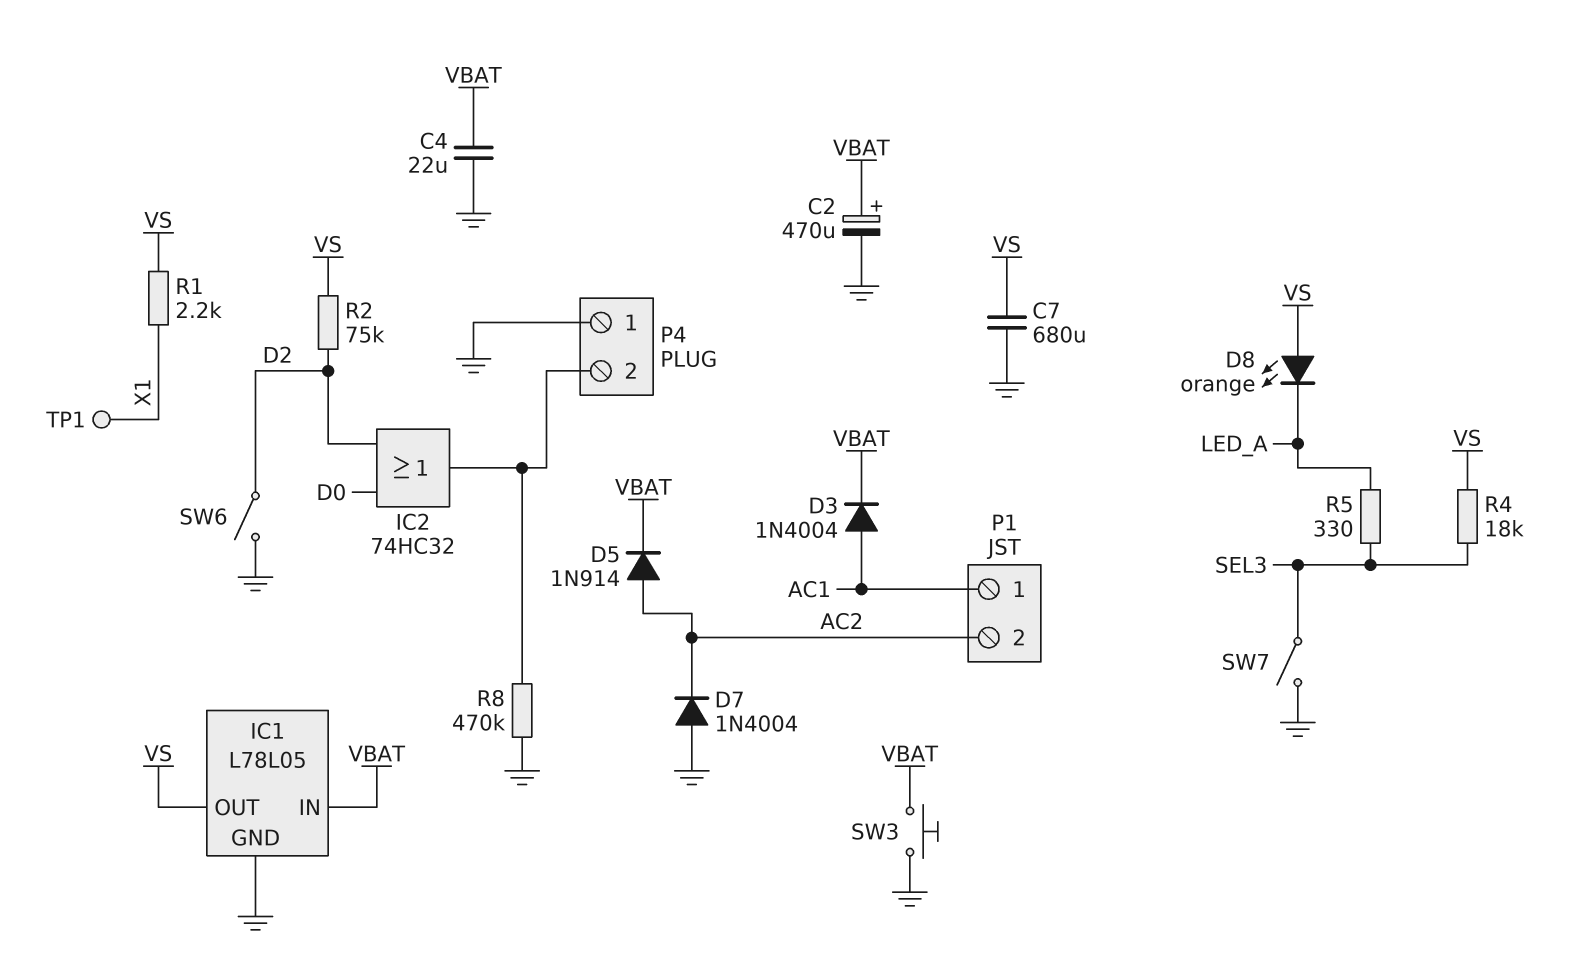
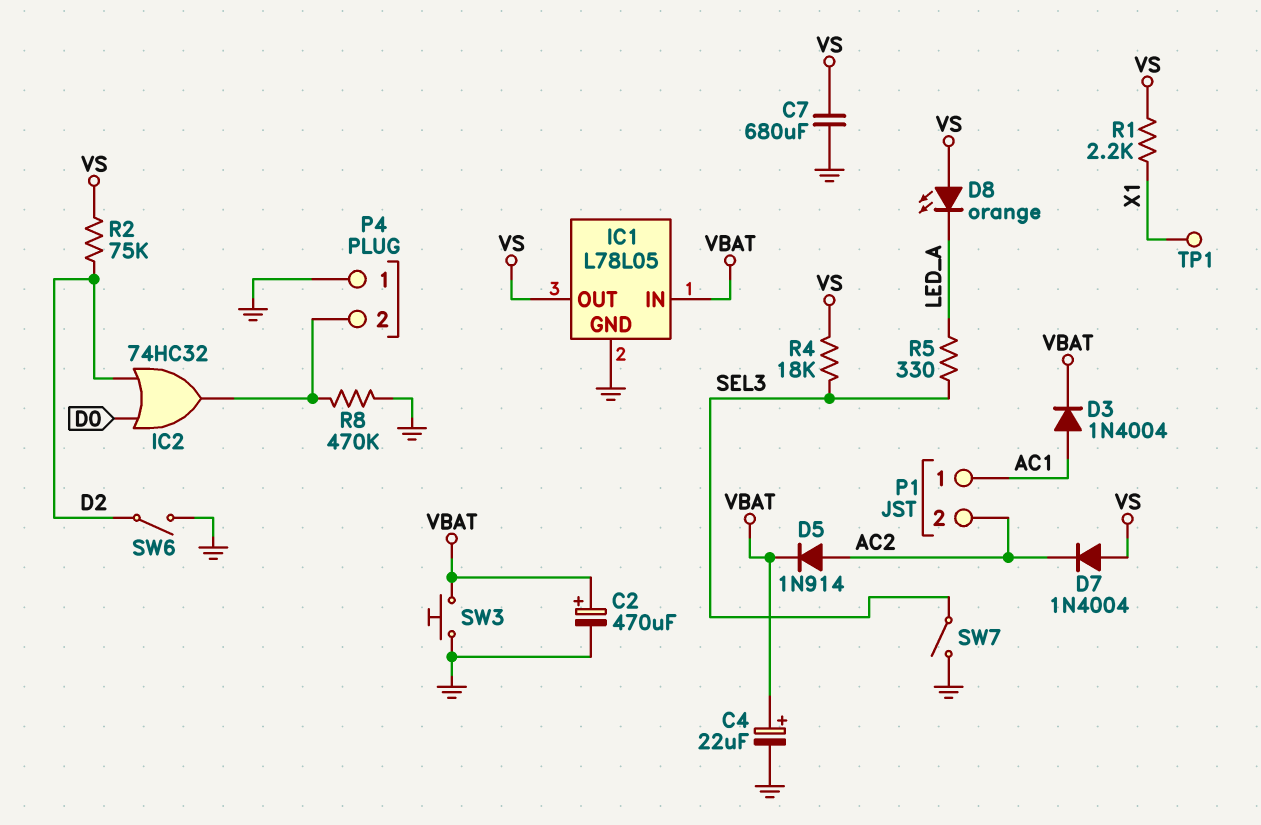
C4: 22uF (GND, VBAT) -> 22uF (plus VBAT, minus GND)
D7: diode 1N4004 (A GND, K AC2) -> diode 1N4004 (A VS, K AC2)

